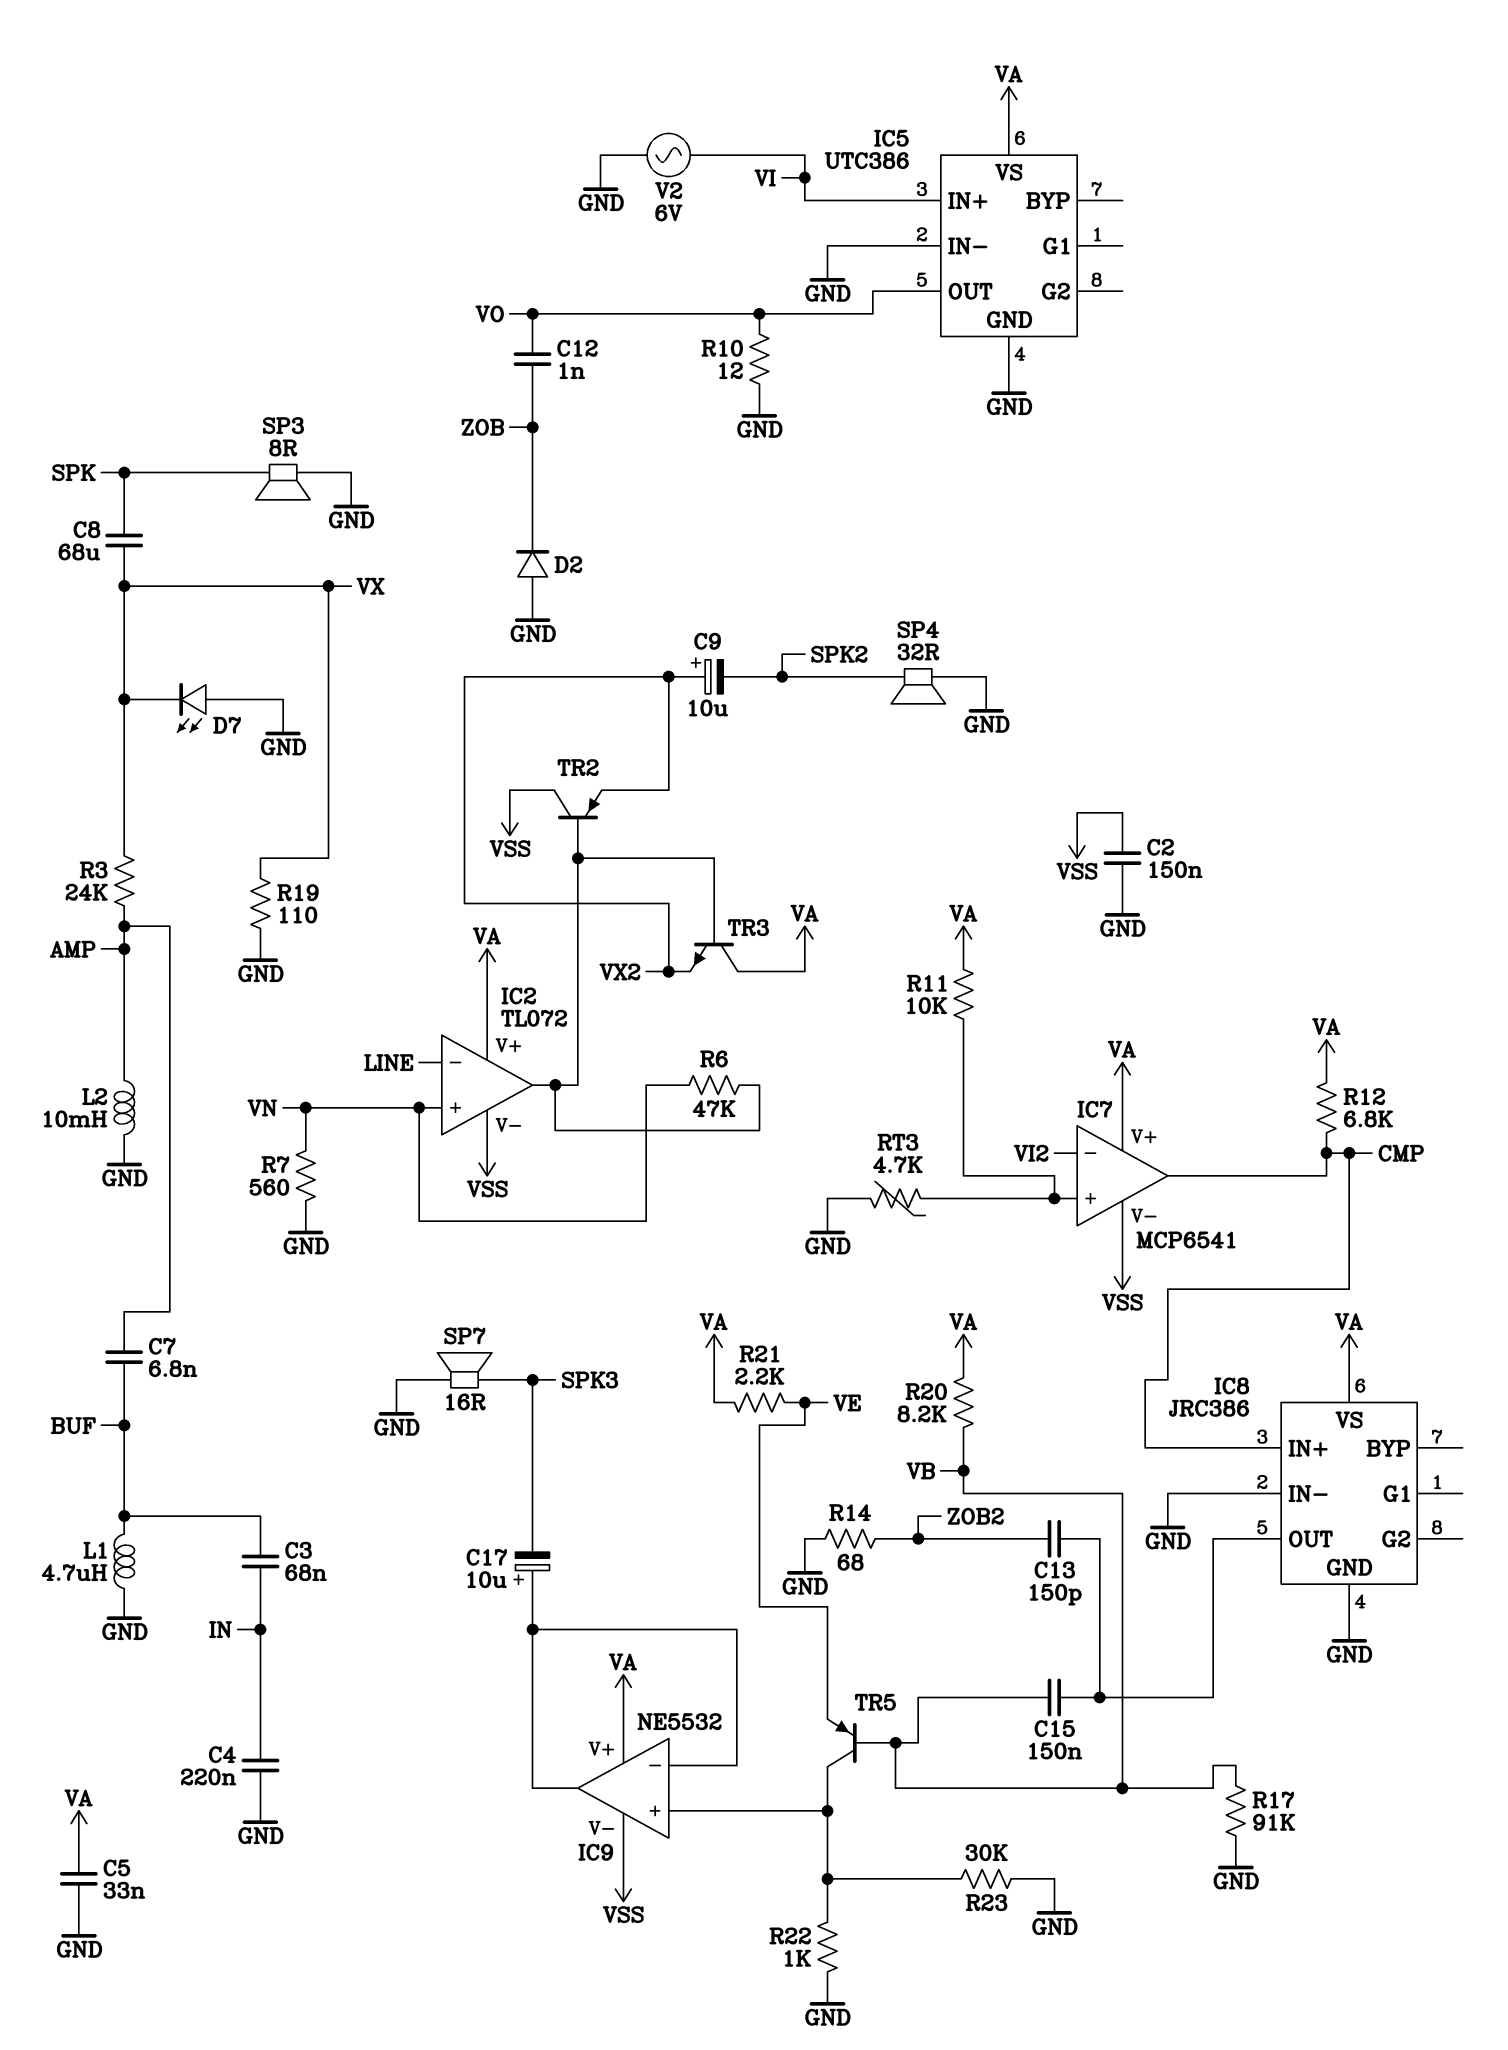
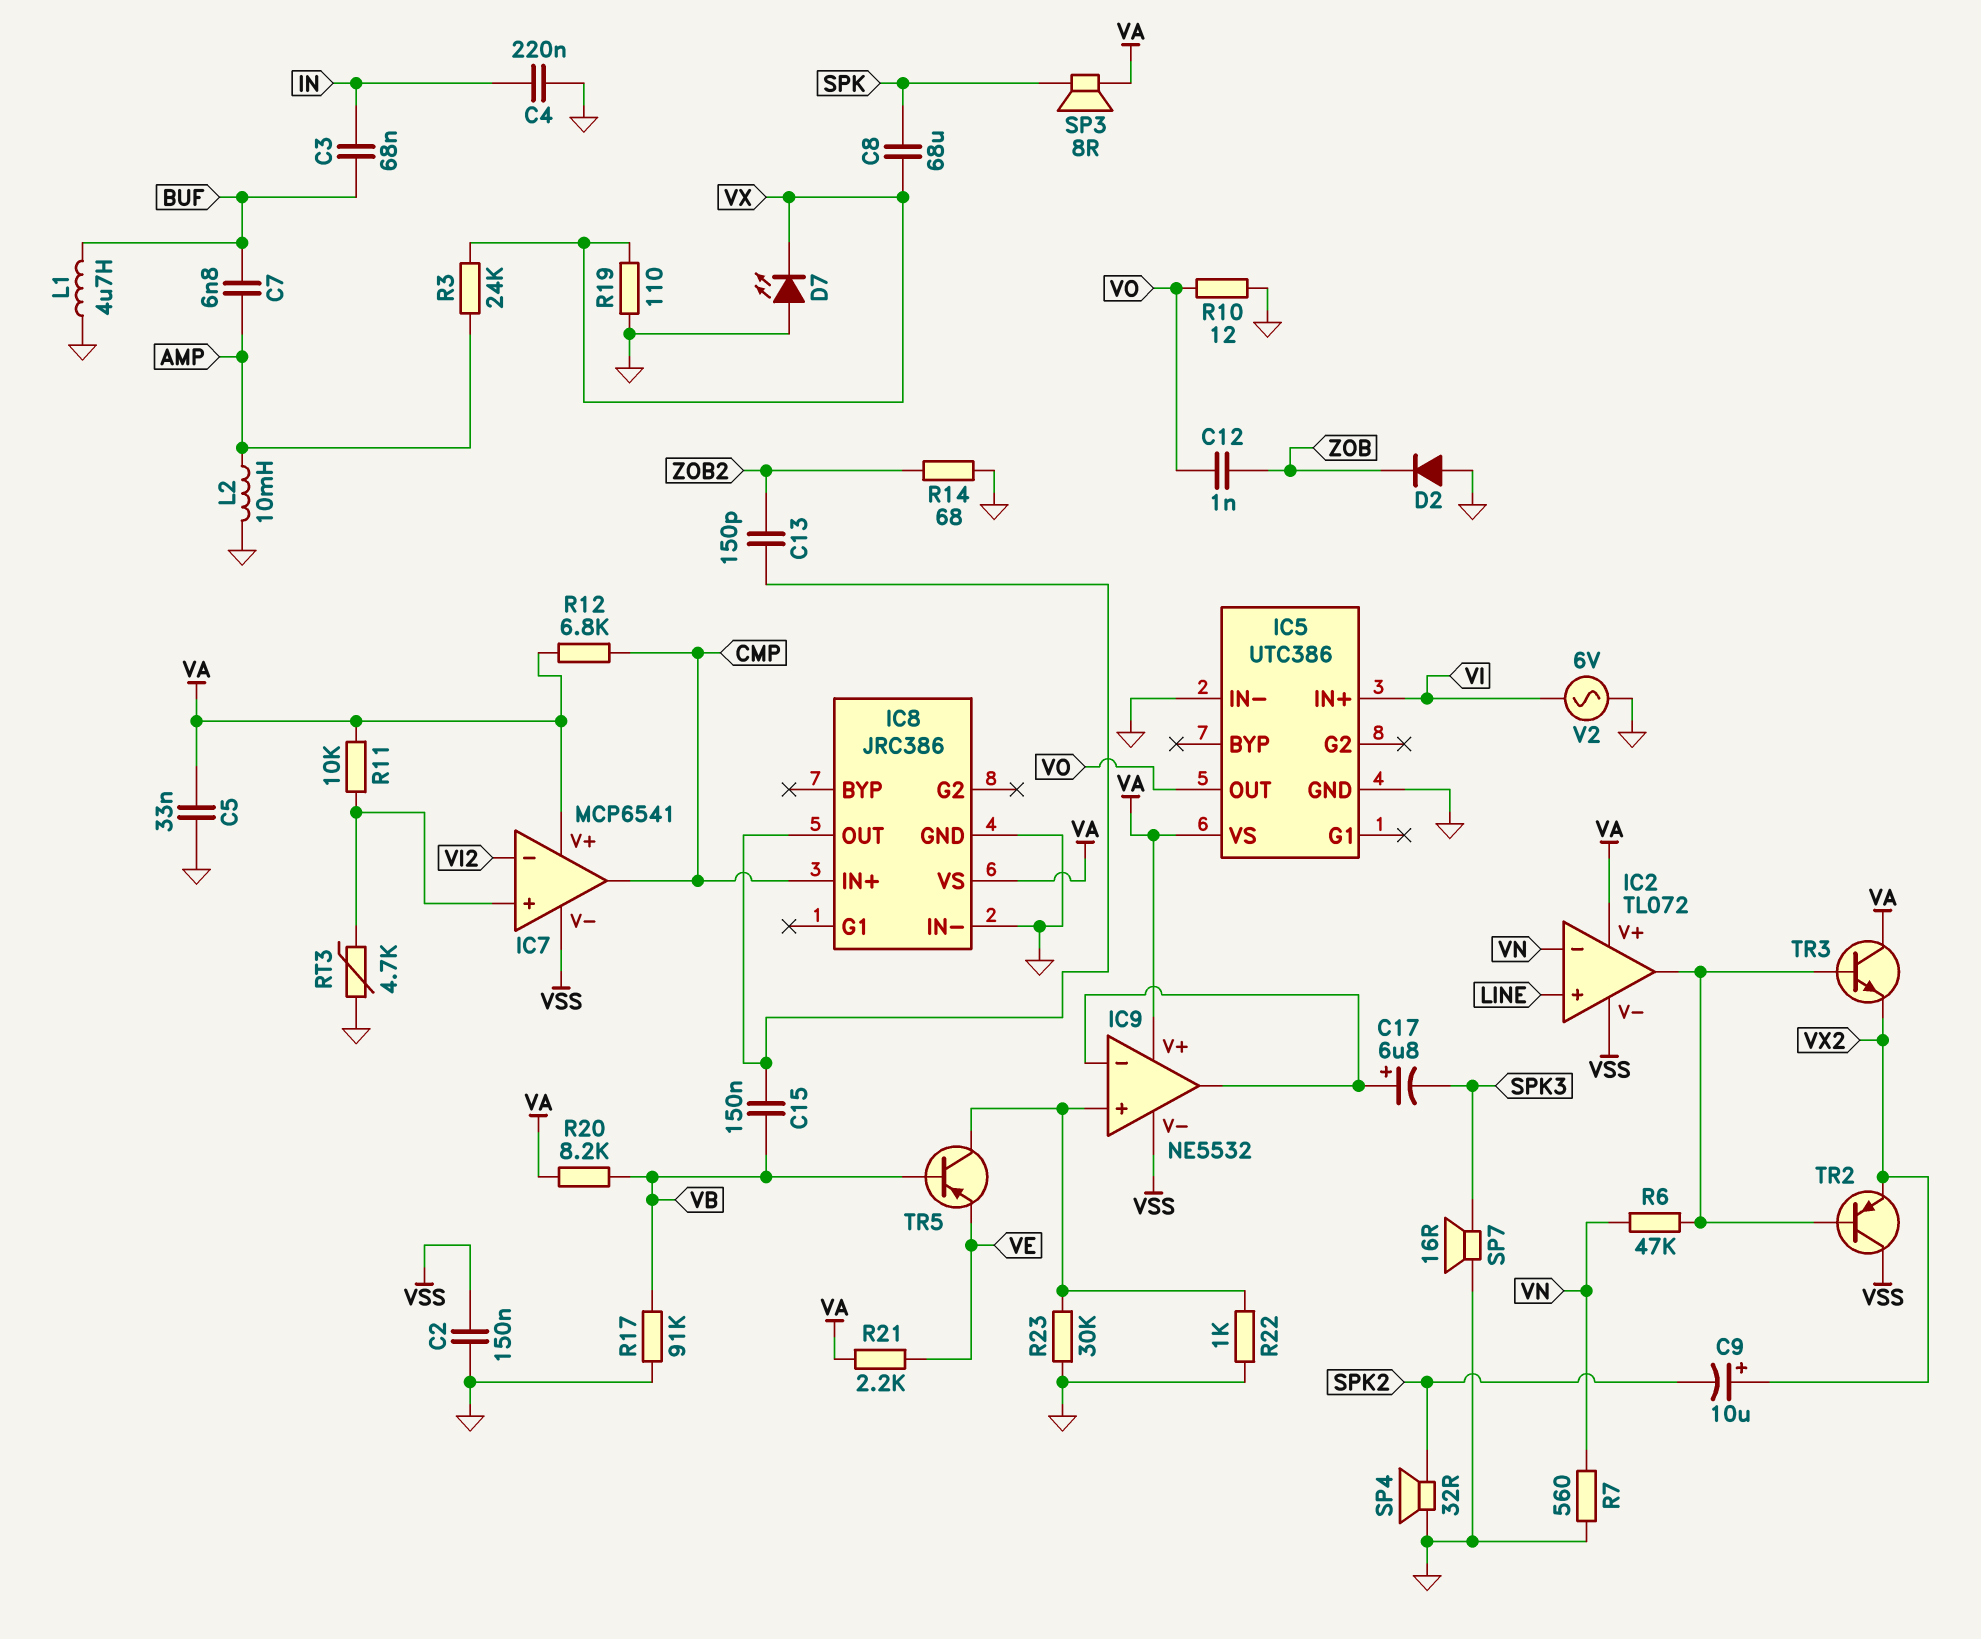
C17: 10uF (plus IC9/in-, minus SPK3) -> 6.8uF (plus IC9/in-, minus SPK3)
IC2 pin in+: VN -> LINE
IC2 pin in-: LINE -> VN
SP3: speaker 8R (GND, SPK) -> speaker 8R (SPK, VA)

